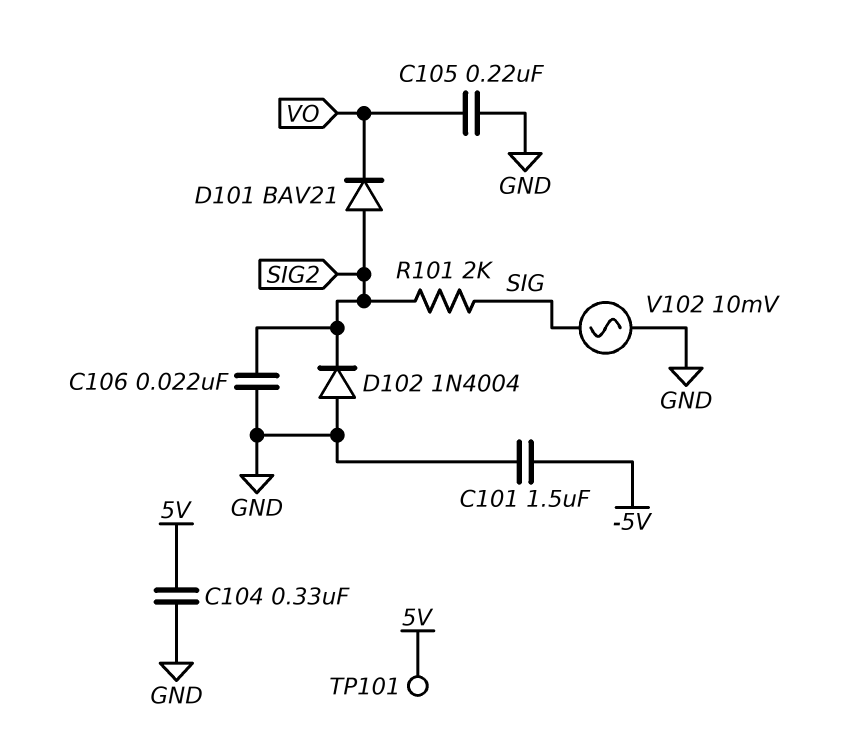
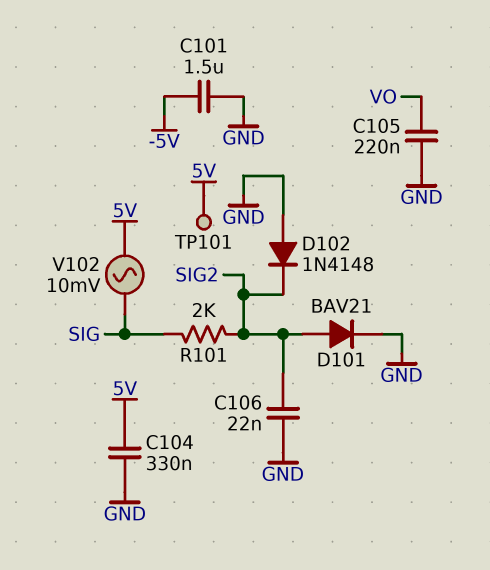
D101: diode BAV21 (A SIG2, K VO) -> diode BAV21 (A SIG2, K GND)
D102: diode 1N4004 (A GND, K SIG2) -> diode 1N4148 (A GND, K SIG2)
V102: AC 10mV (GND, SIG) -> AC 10mV (5V, SIG)

